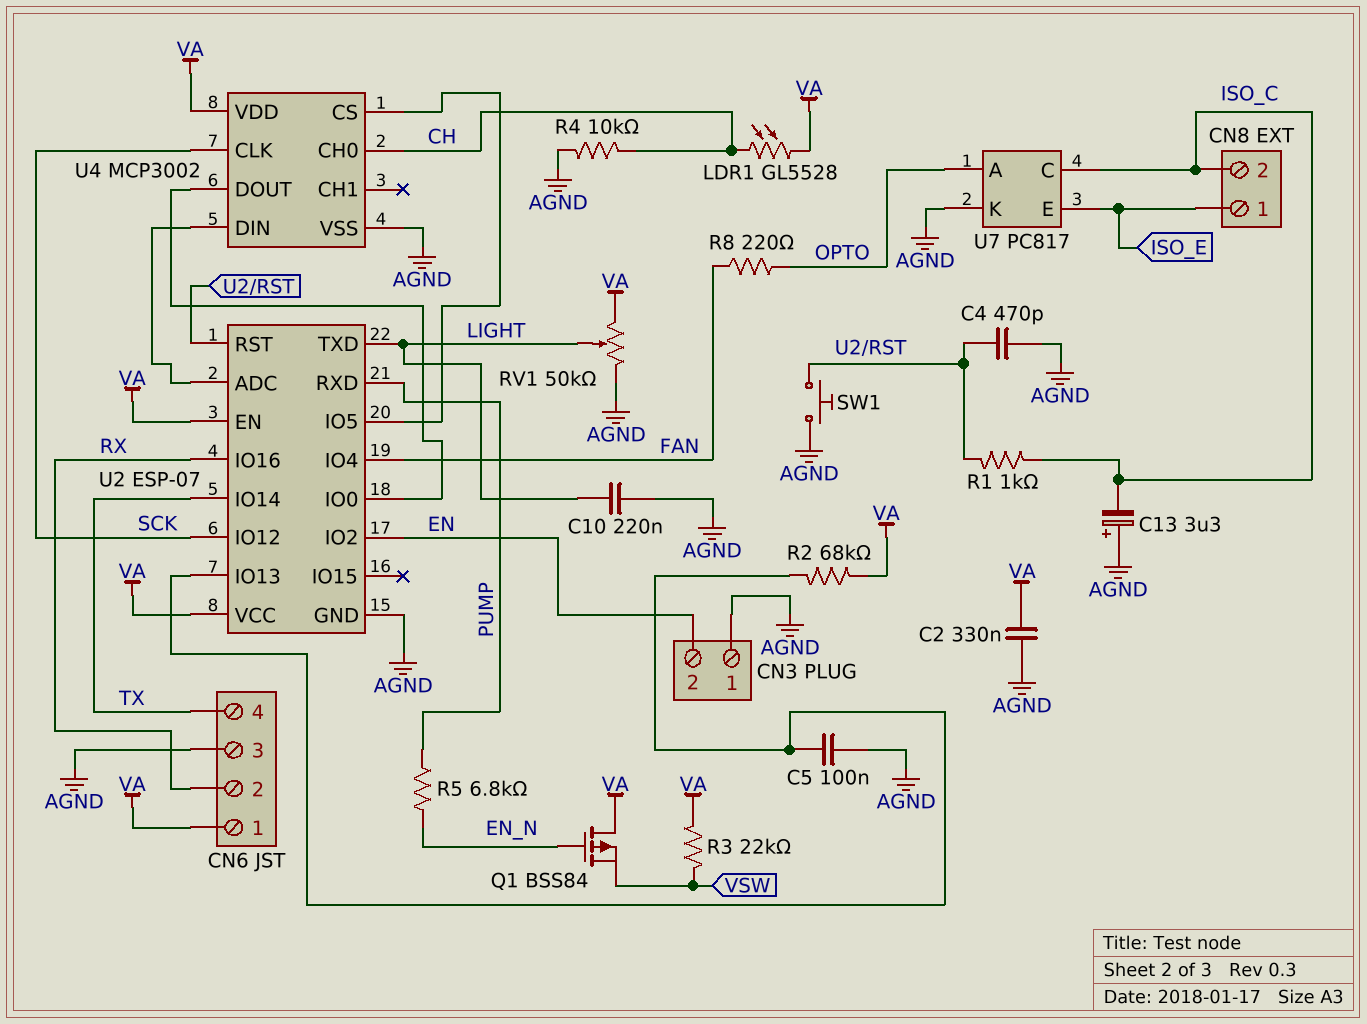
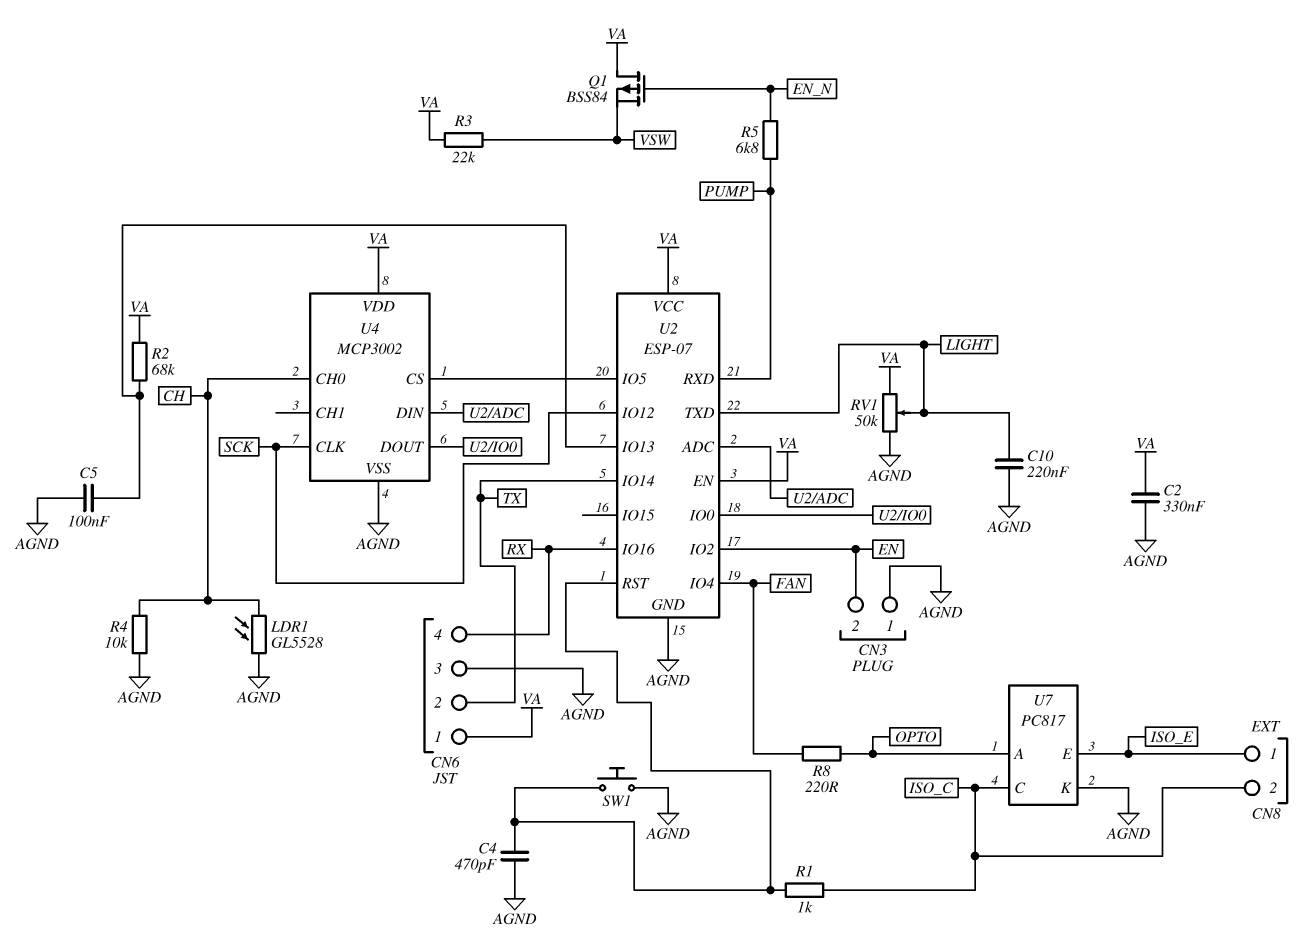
C13: 3.3uF (plus AGND, minus ISO_C) -> none
CN6 pin 2: RX -> TX
CN6 pin 4: TX -> RX
LDR1: GL5528 (CH, VA) -> GL5528 (AGND, CH)

